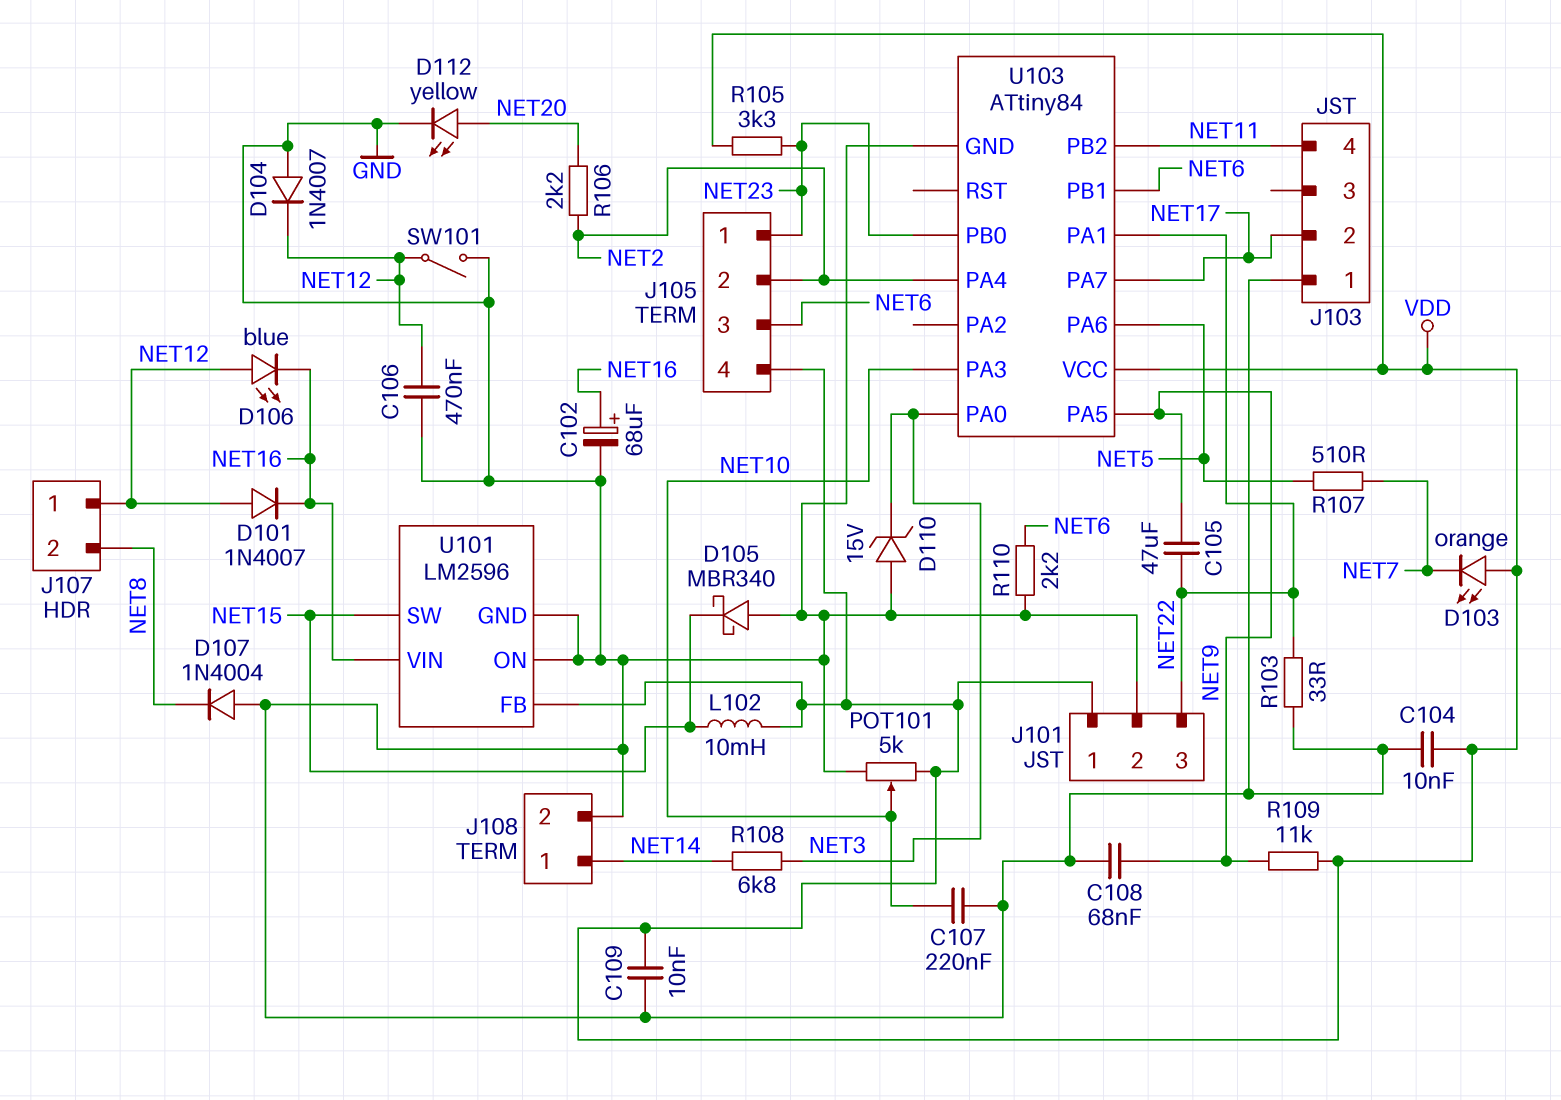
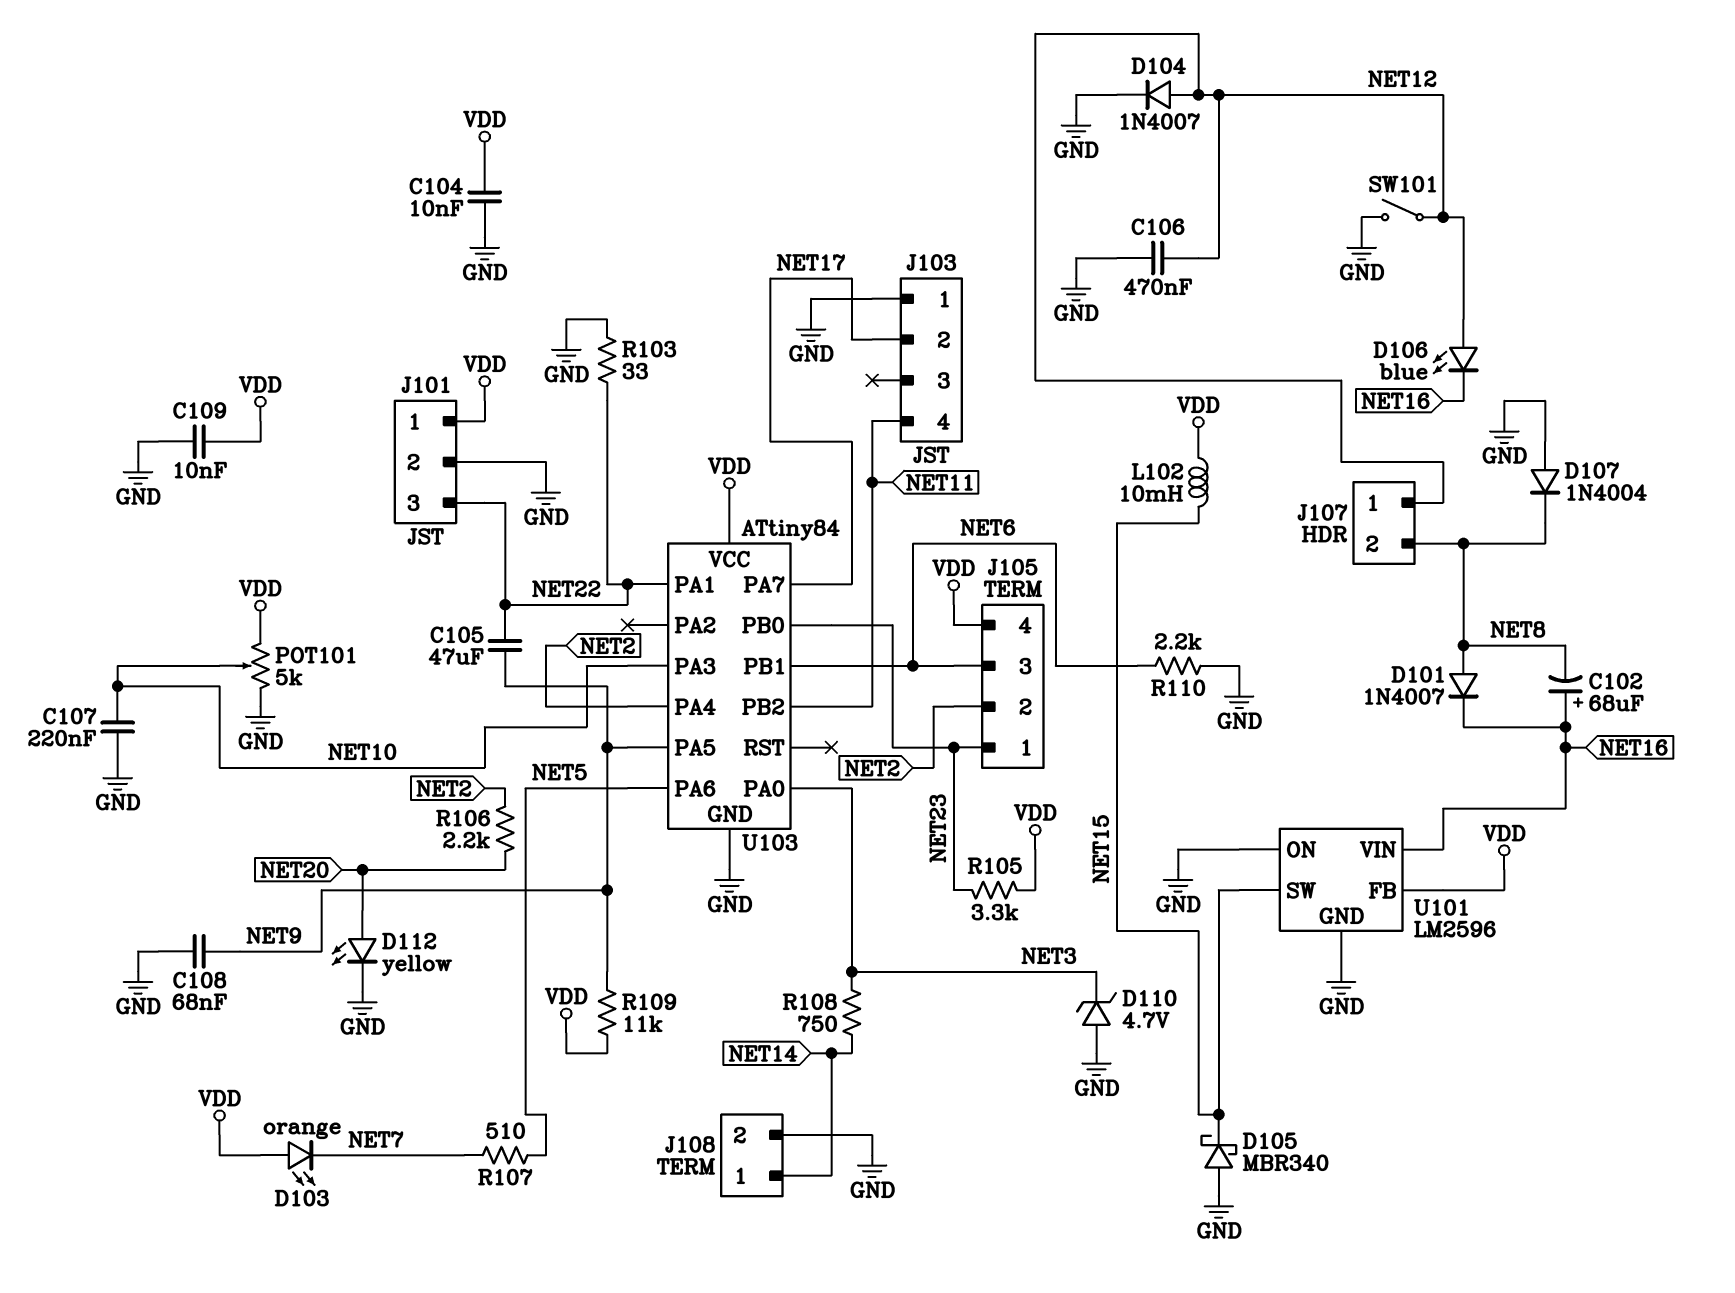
C102: 68uF (plus NET16, minus GND) -> 68uF (plus NET16, minus NET8)
D101: diode 1N4007 (A NET12, K NET16) -> diode 1N4007 (A NET8, K NET16)
D104: diode 1N4007 (A GND, K NET12) -> diode 1N4007 (A NET12, K GND)
D110: zener 15V (A GND, K NET3) -> zener 4.7V (A GND, K NET3)
R108: 6.8k (NET3, NET14) -> 750 (NET3, NET14)

